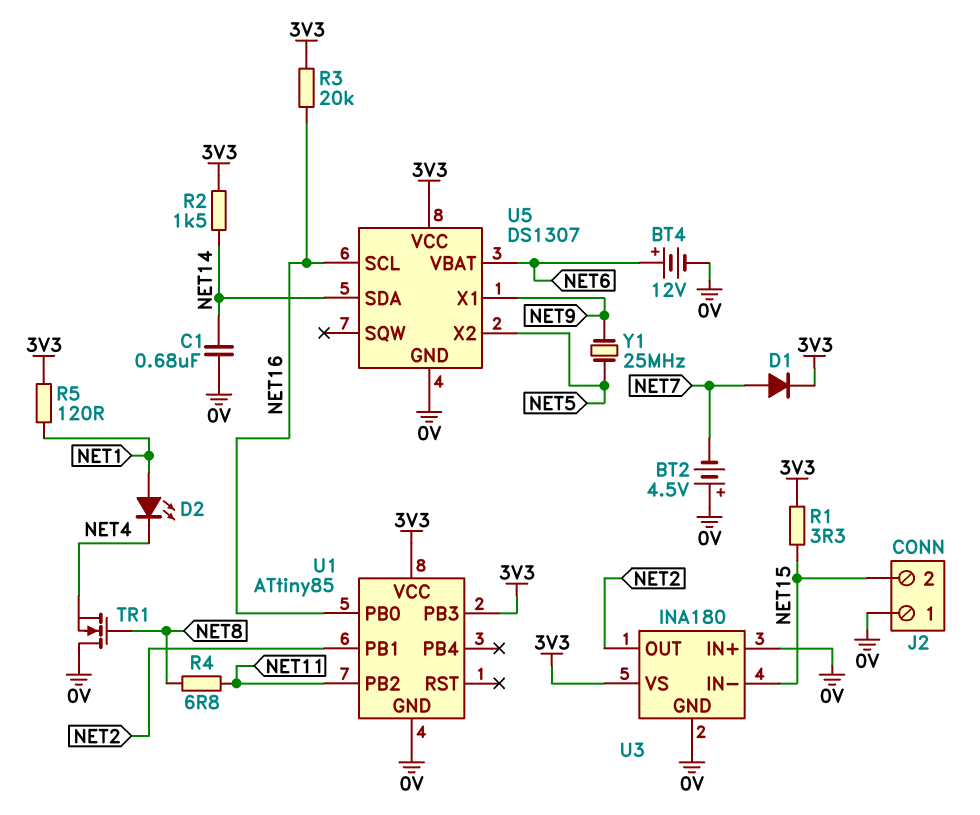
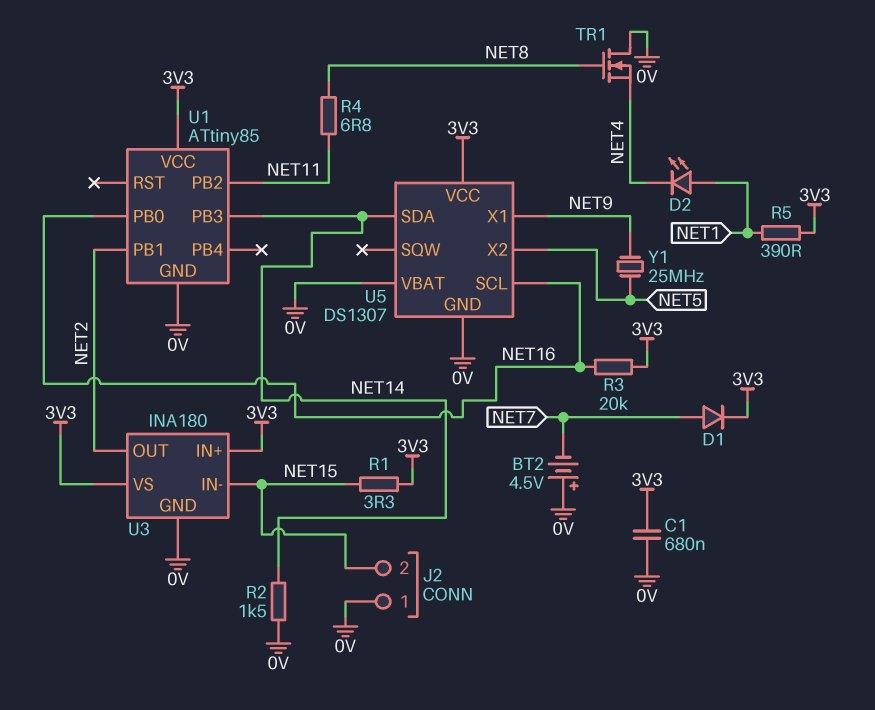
BT4: 12V (plus NET6, minus 0V) -> none
C1: 680nF (0V, NET14) -> 680nF (0V, 3V3)
R2: 1.5k (3V3, NET14) -> 1.5k (0V, NET14)
R5: 120 (3V3, NET1) -> 390 (3V3, NET1)
U1 pin PB3: 3V3 -> NET14
U3 pin IN+: 0V -> 3V3
U5 pin VBAT: NET6 -> 0V

